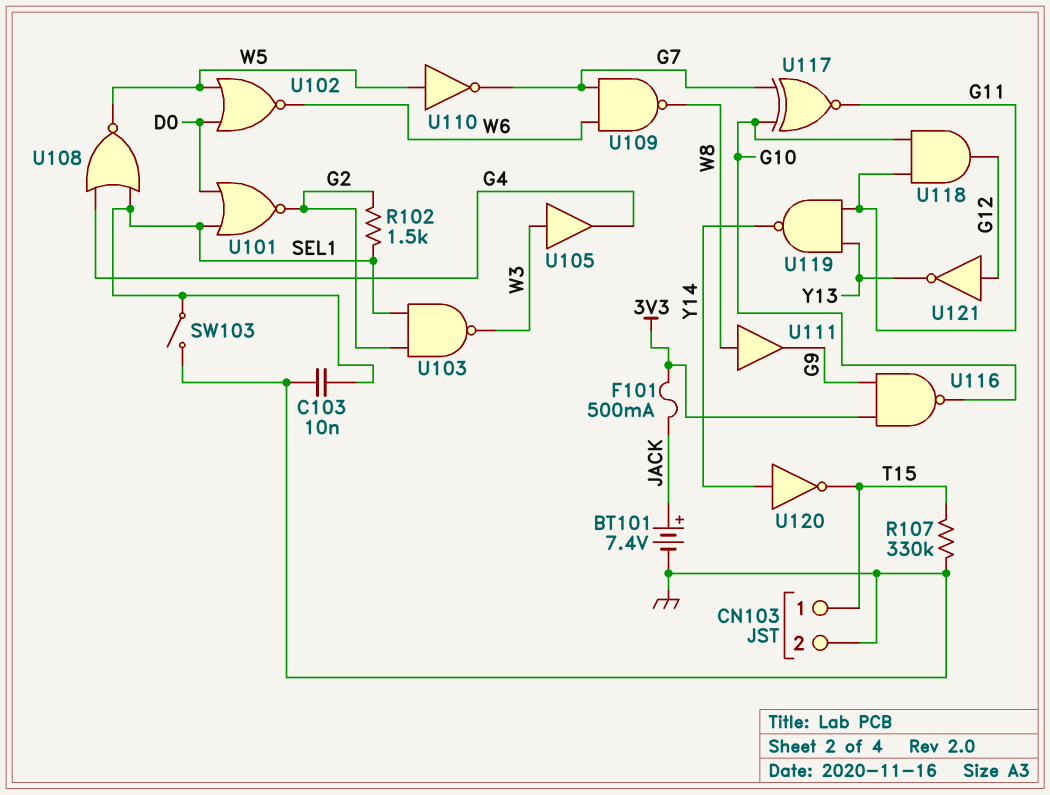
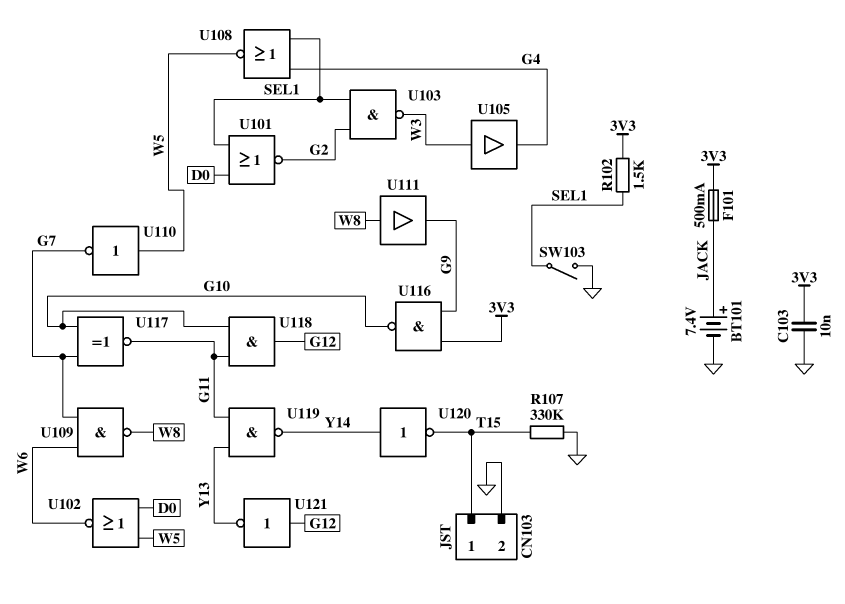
C103: 10nF (GND, SEL1) -> 10nF (3V3, GND)
R102: 1.5k (G2, SEL1) -> 1.5k (3V3, SEL1)

